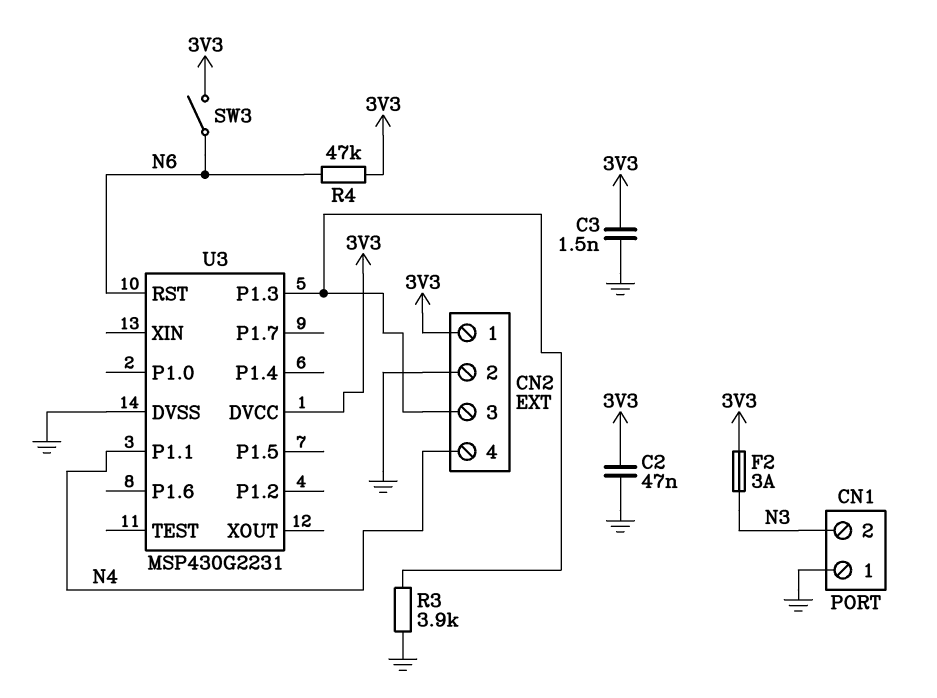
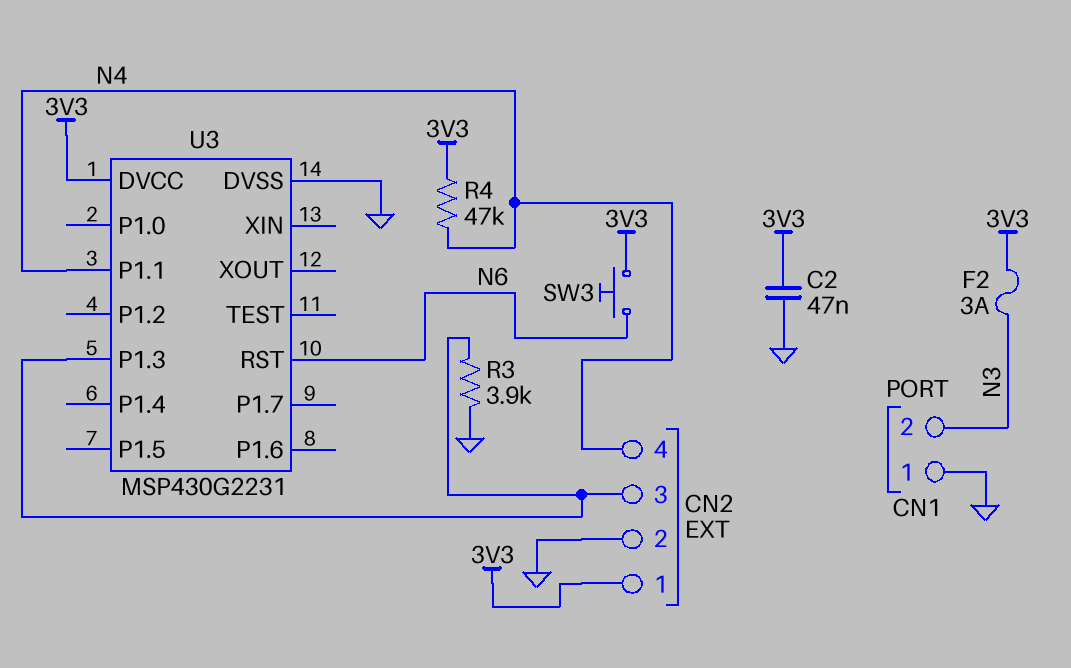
C3: 1.5nF (3V3, GND) -> none
R4: 47k (3V3, N6) -> 47k (3V3, N4)
SW3: switch (3V3, N6) -> button (3V3, N6)

